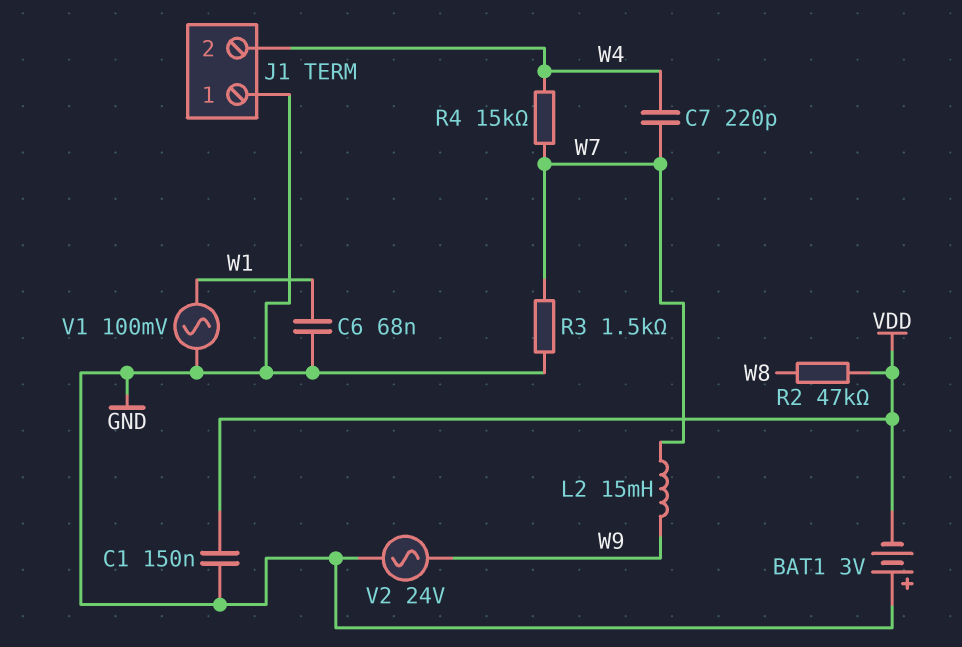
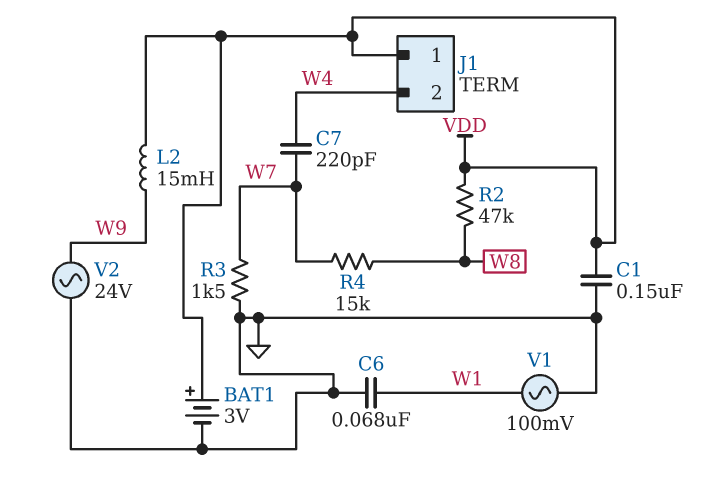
BAT1: 3V (plus GND, minus VDD) -> 3V (plus VDD, minus GND)
J1 pin 1: GND -> VDD
L2: 15mH (W7, W9) -> 15mH (VDD, W9)
R4: 15k (W4, W7) -> 15k (W7, W8)

